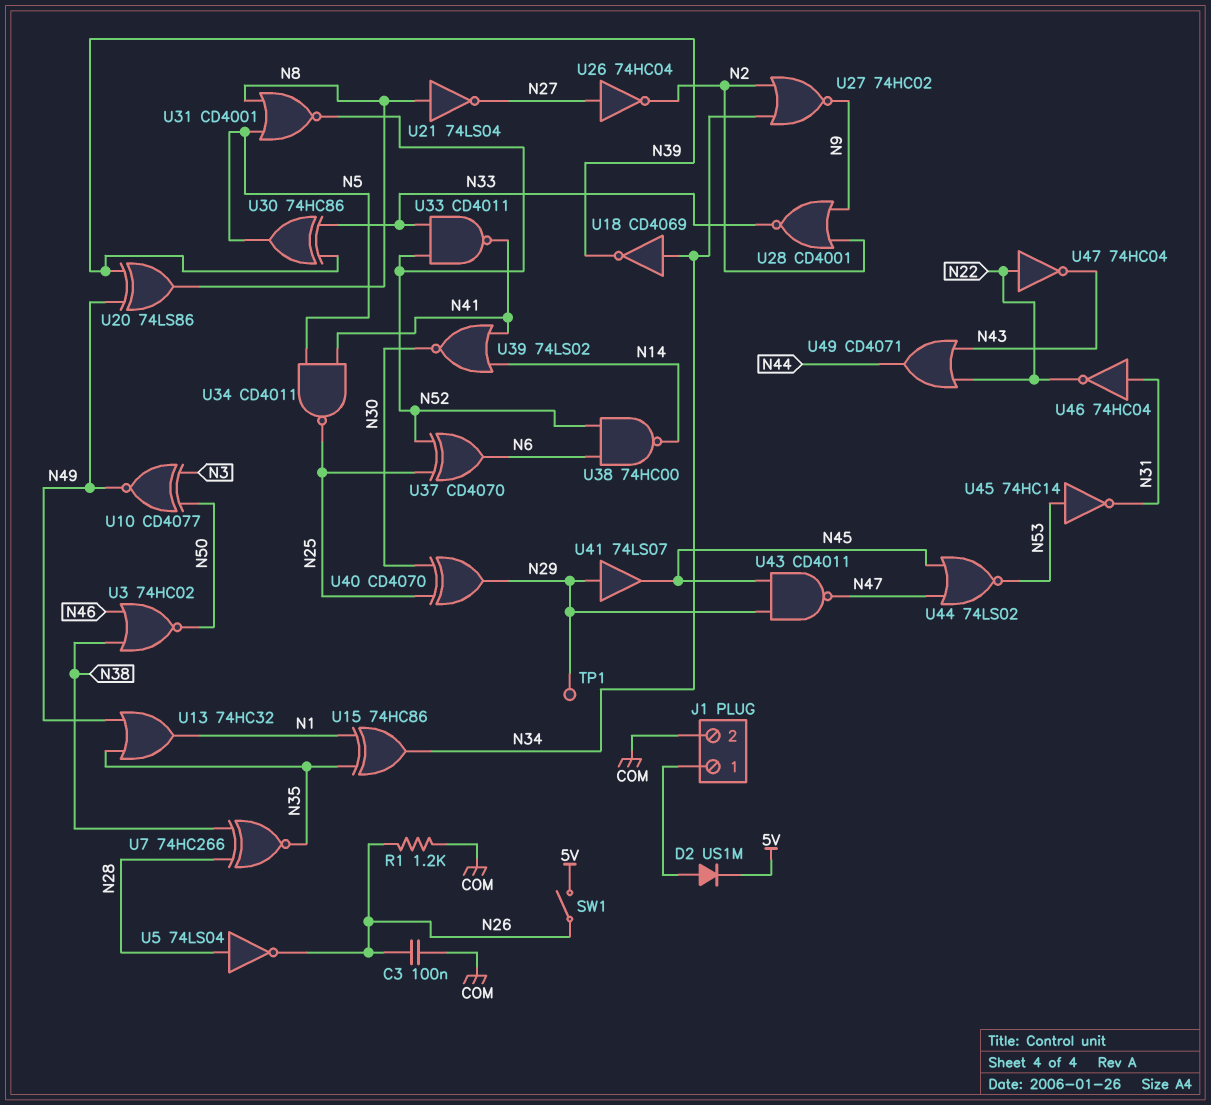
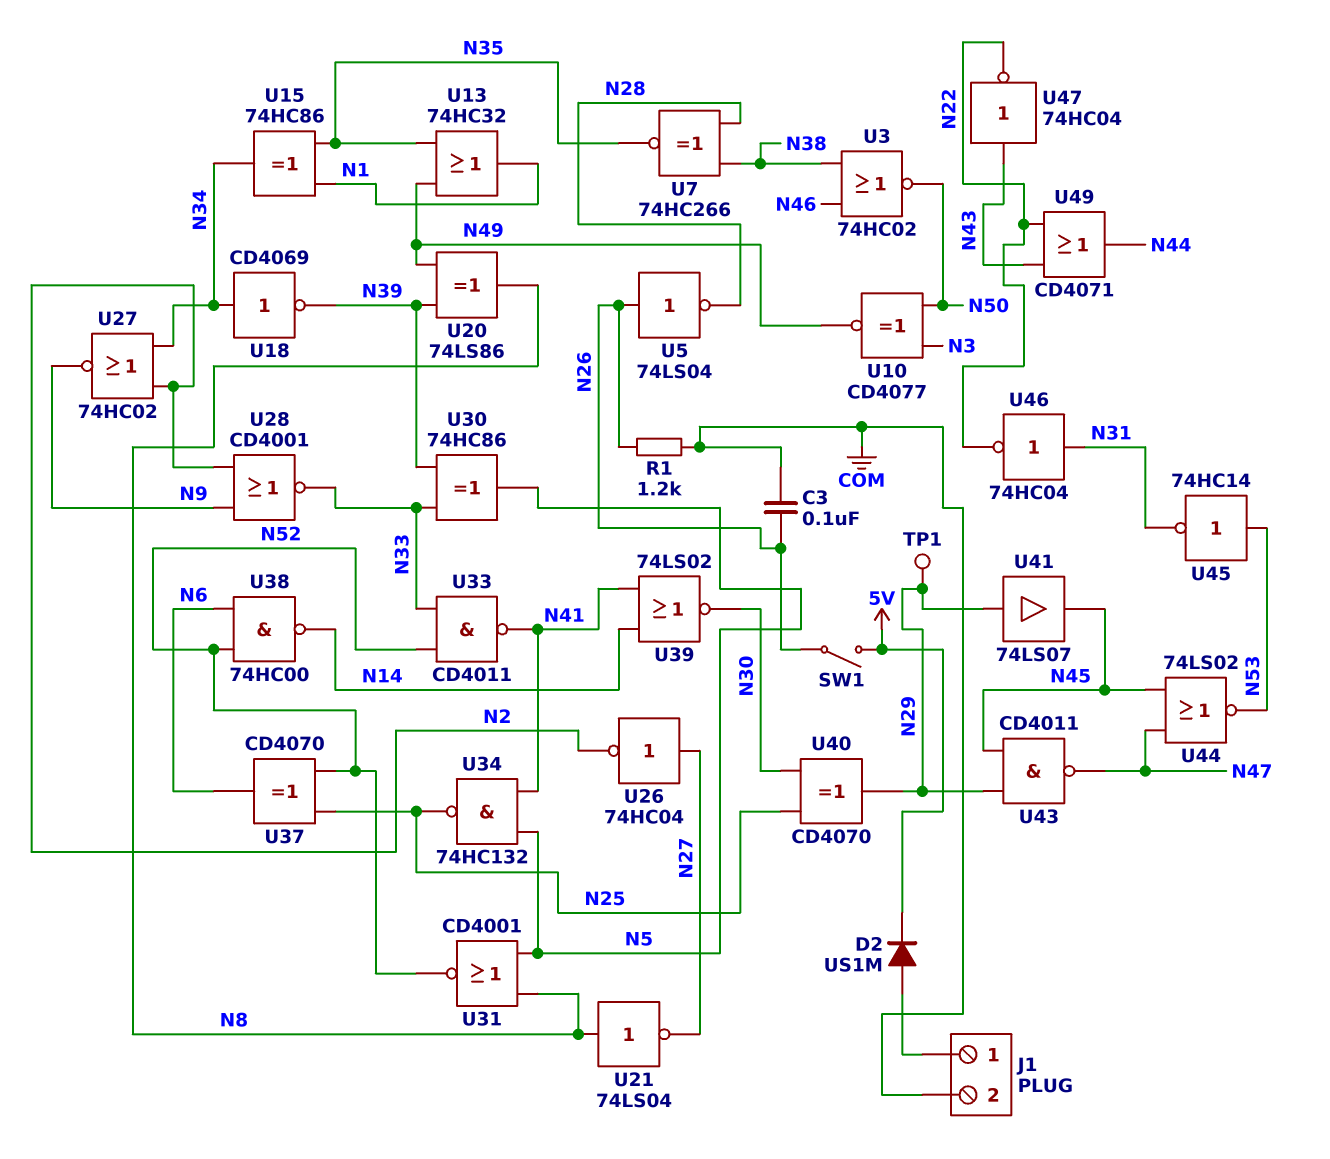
U5: NOT 74LS04 (in N28, out N26) -> NOT 74LS04 (in N26, out N28)
U34: NAND CD4011 (in N5, in N41, out N25) -> NAND 74HC132 (in N5, in N41, out N25)
U47: NOT 74HC04 (in N22, out N43) -> NOT 74HC04 (in N43, out N22)

